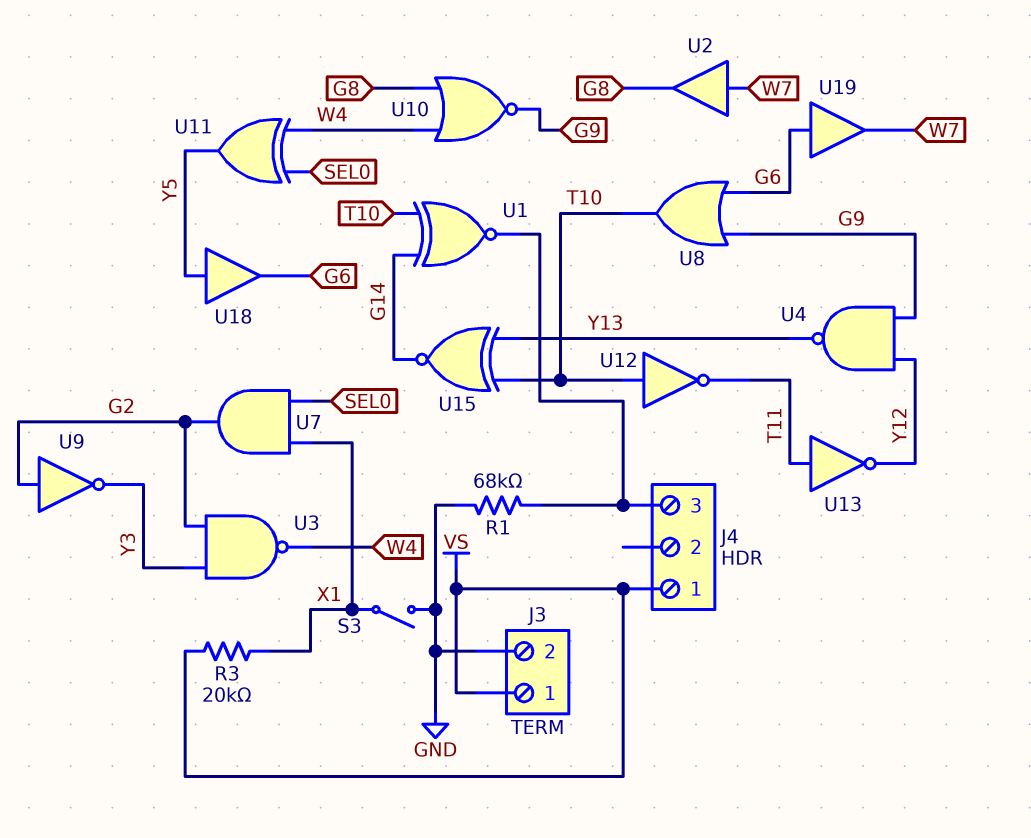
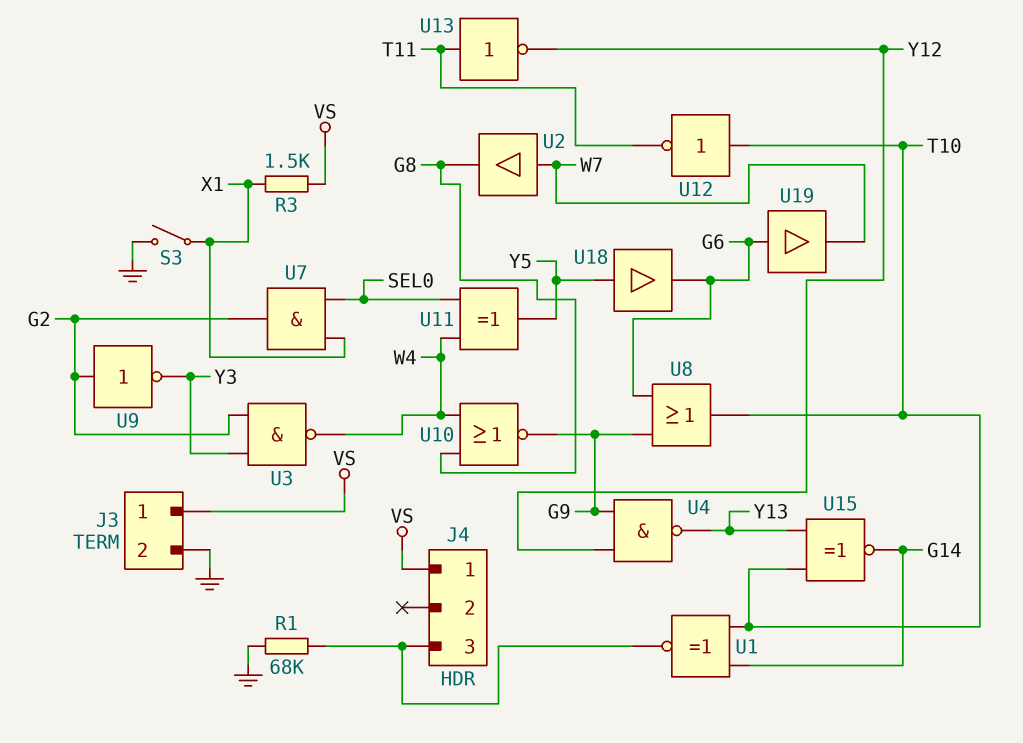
R3: 20k (VS, X1) -> 1.5k (VS, X1)

